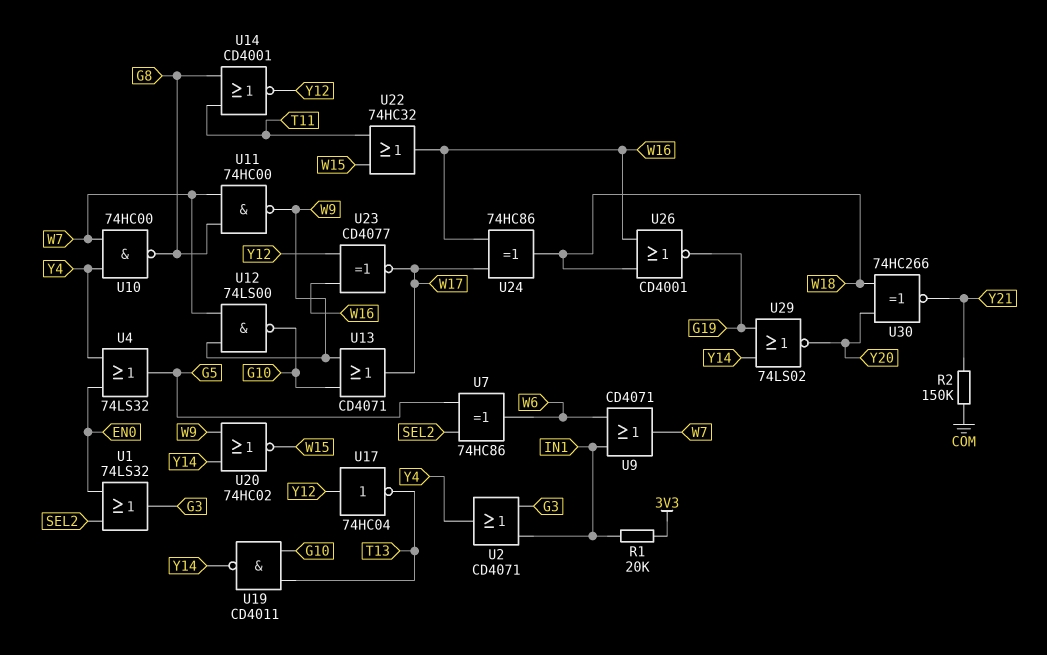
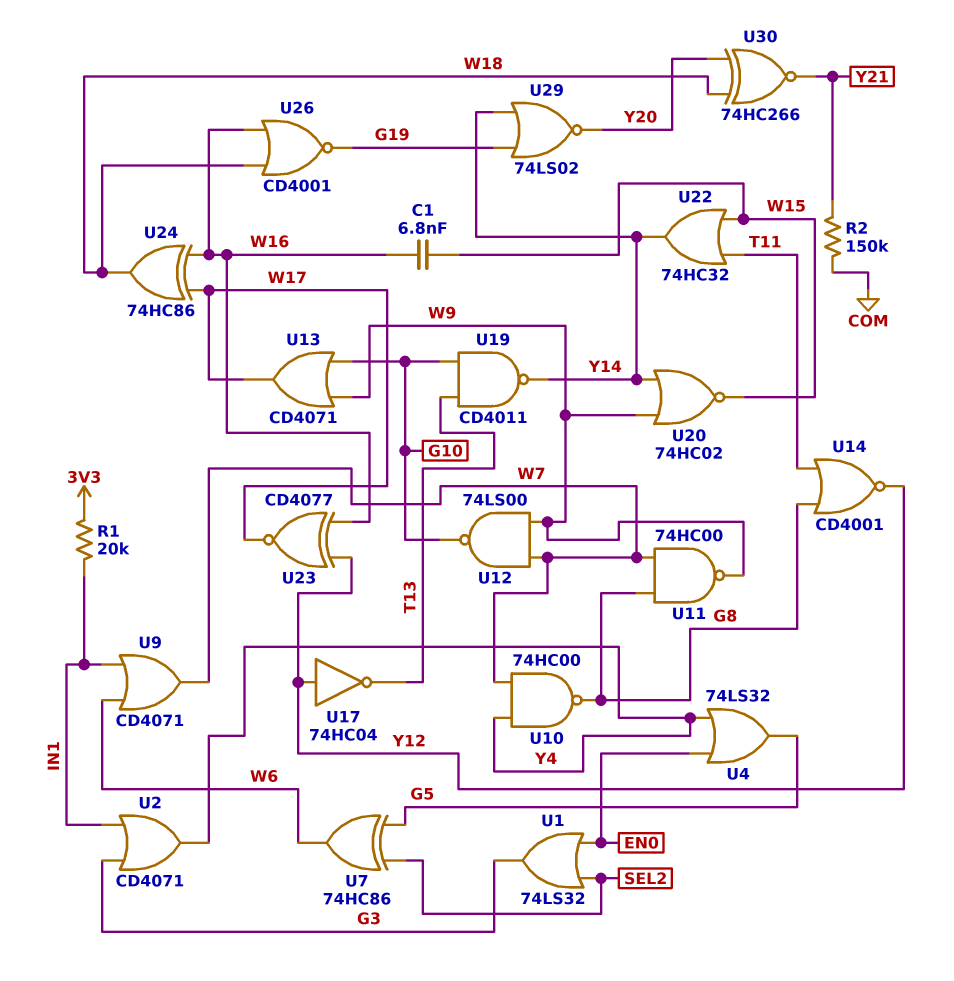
C1: none -> 6.8nF (W15, W16)
U22: OR 74HC32 (in T11, in W15, out W16) -> OR 74HC32 (in T11, in W15, out Y14)

